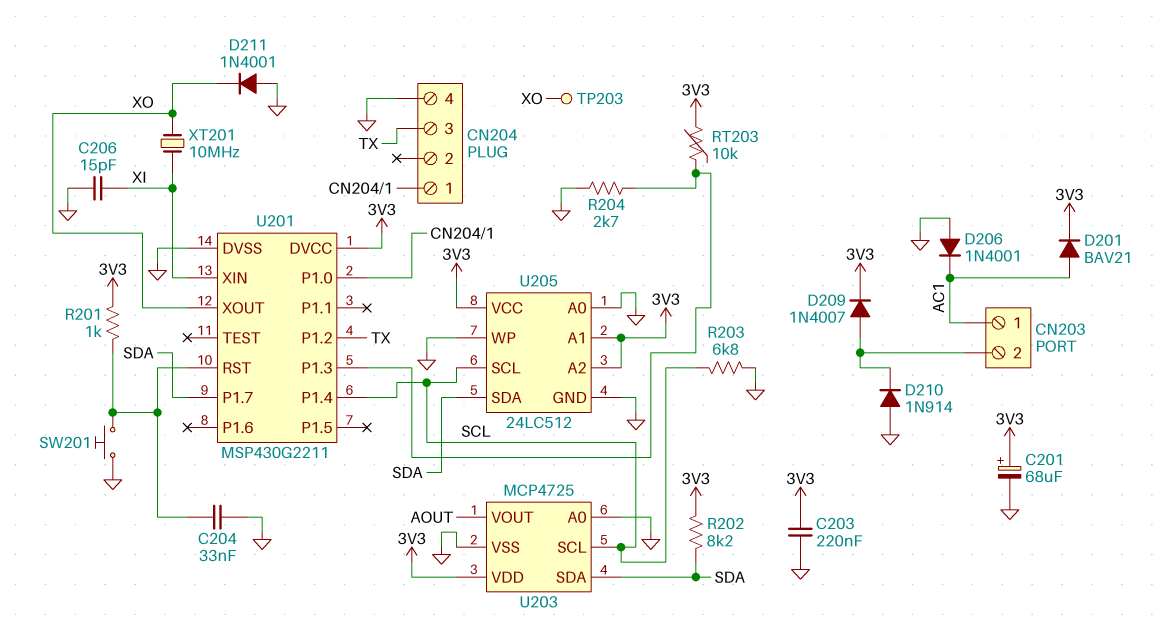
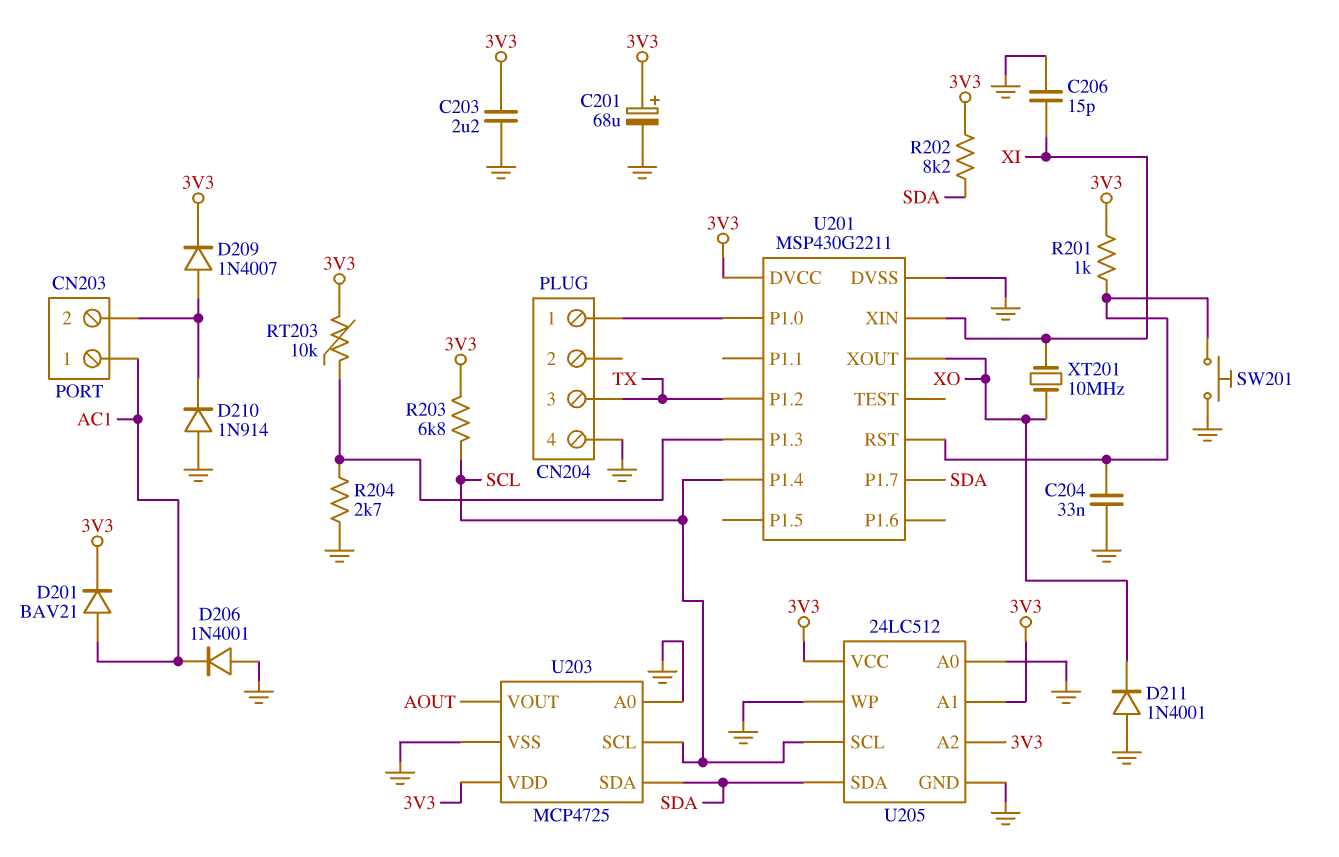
C203: 220nF (3V3, GND) -> 2.2uF (3V3, GND)
R203: 6.8k (GND, SCL) -> 6.8k (3V3, SCL)
TP203: test point (XO) -> none

